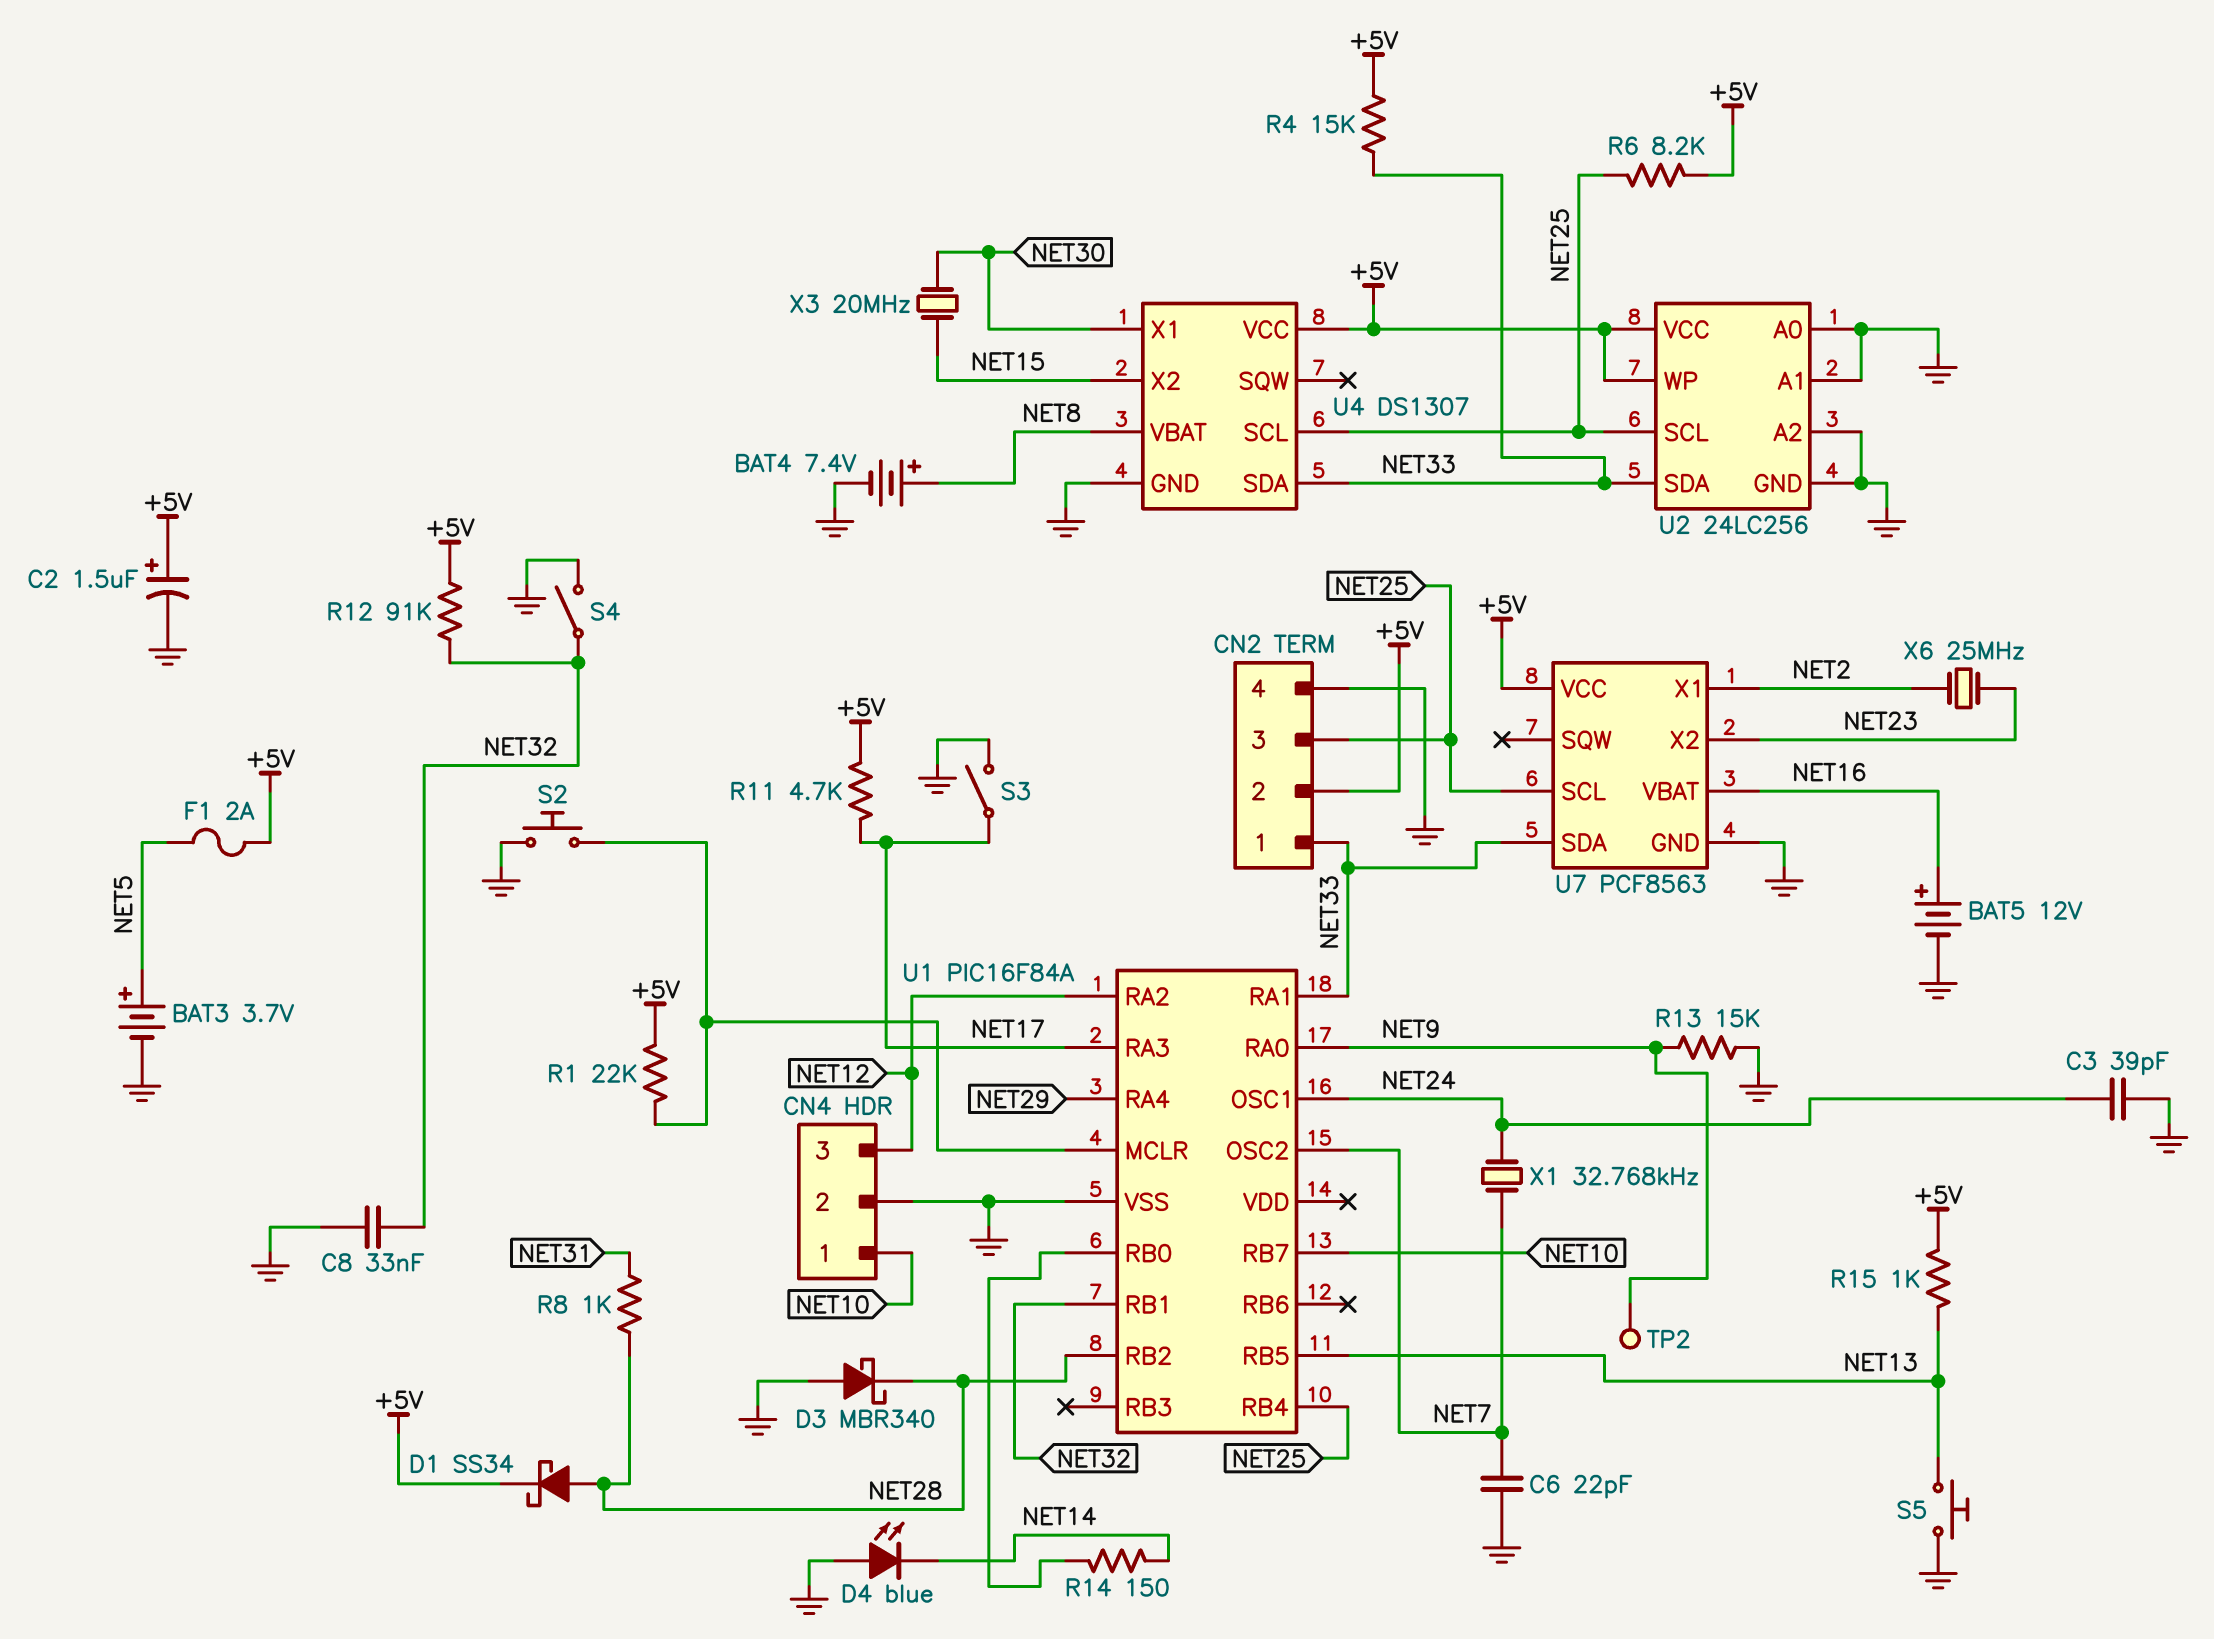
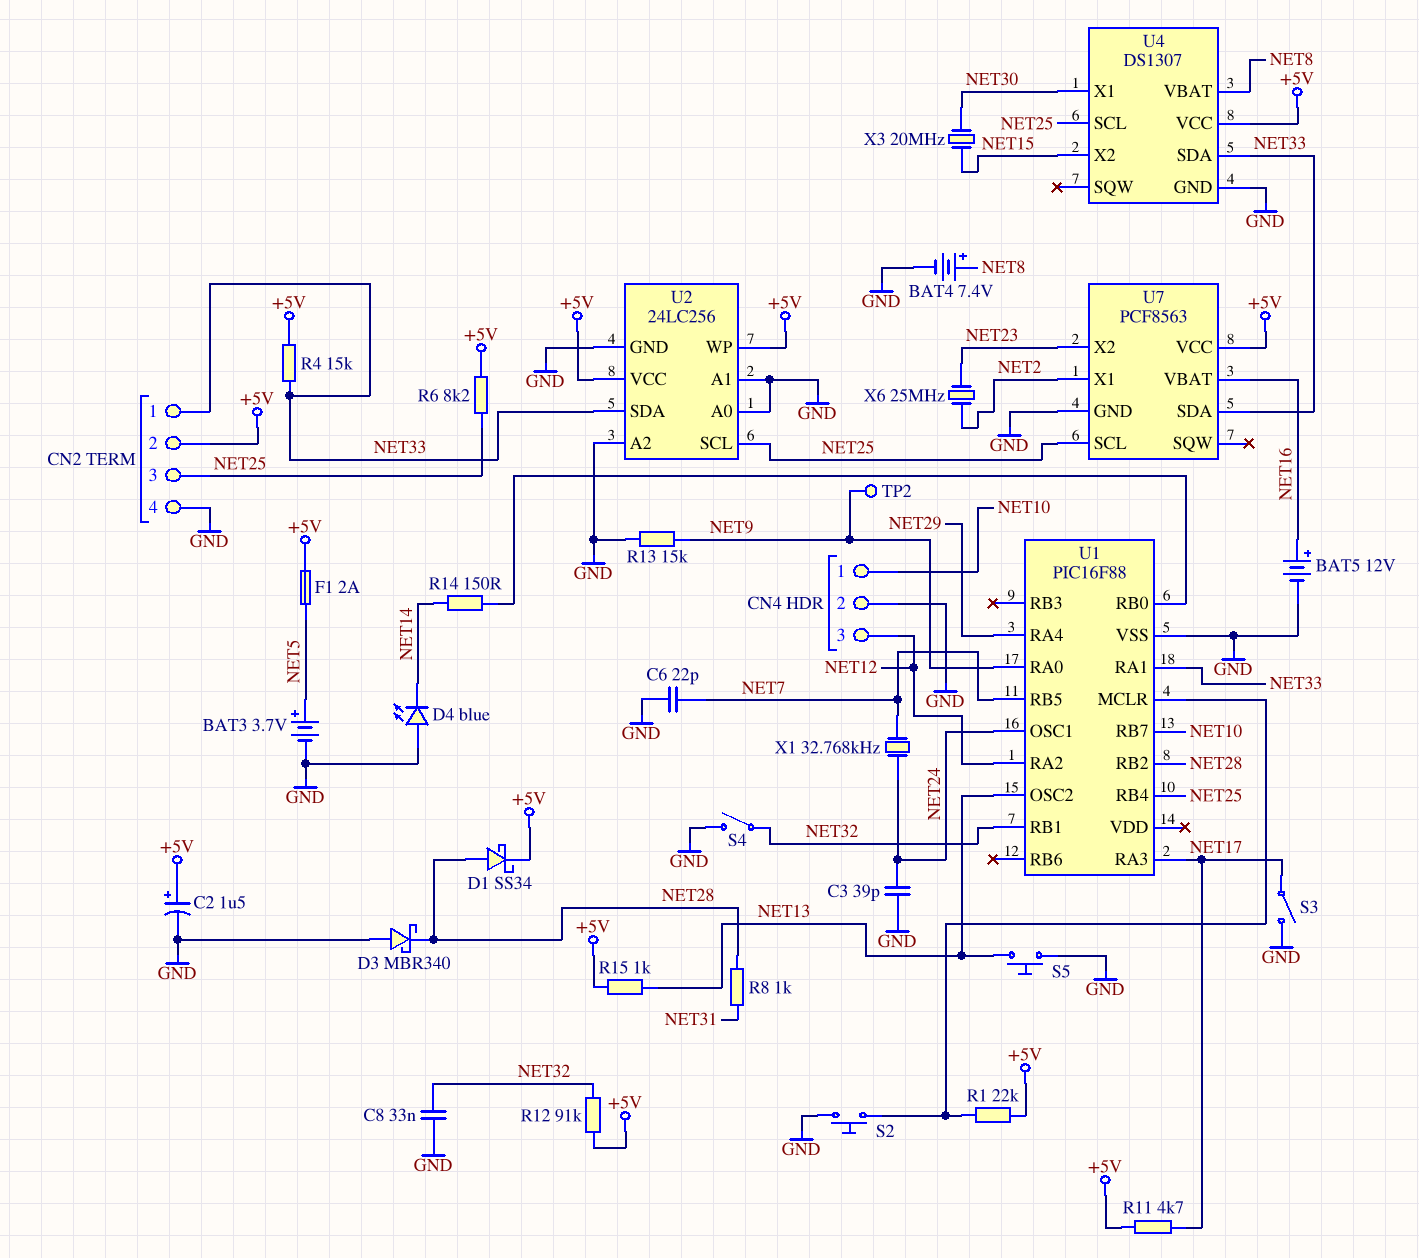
U1: PIC16F84A -> PIC16F88
U1 pin OSC2: NET7 -> NET13
U1 pin RB5: NET13 -> NET7

